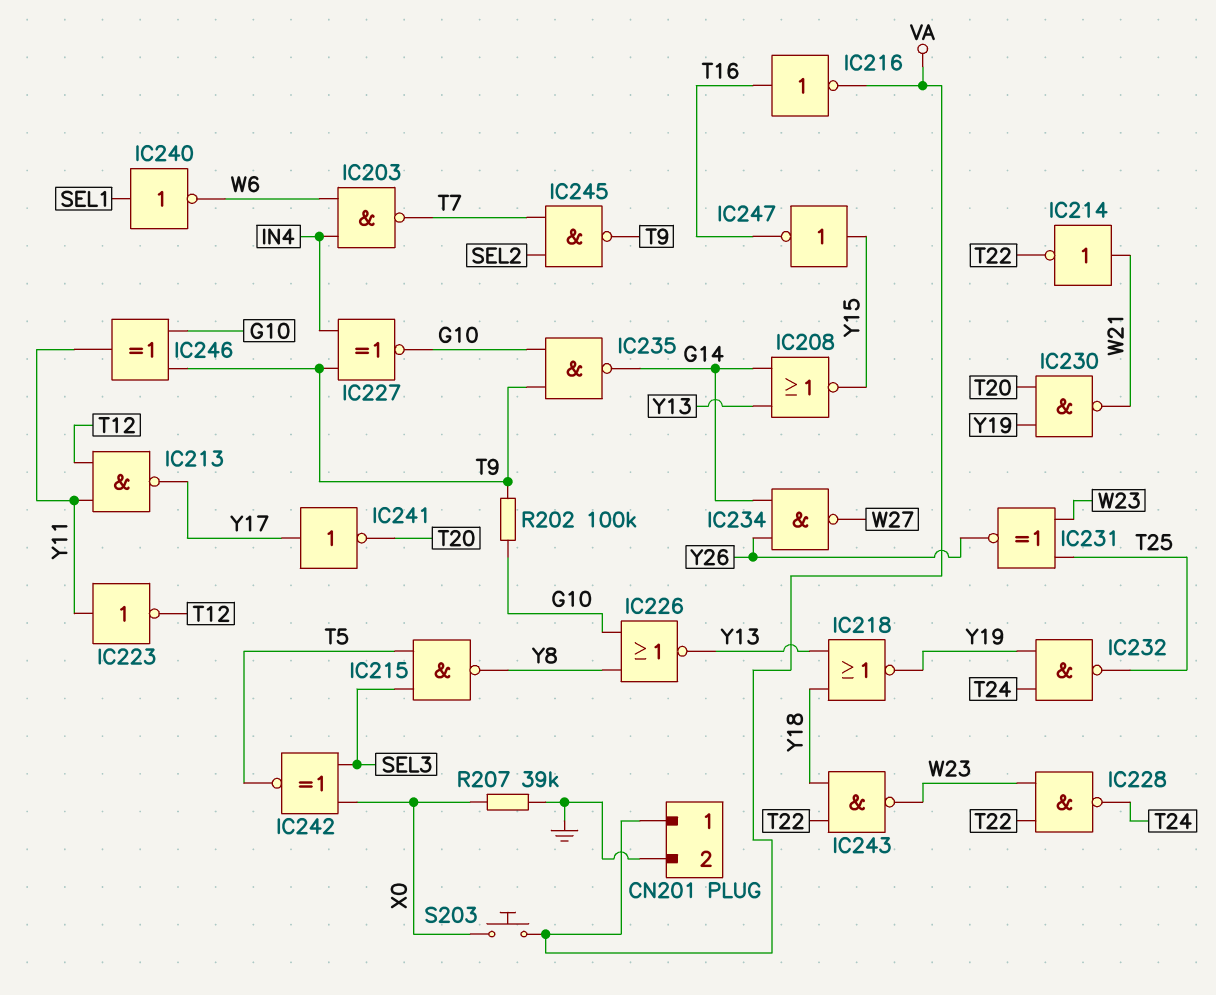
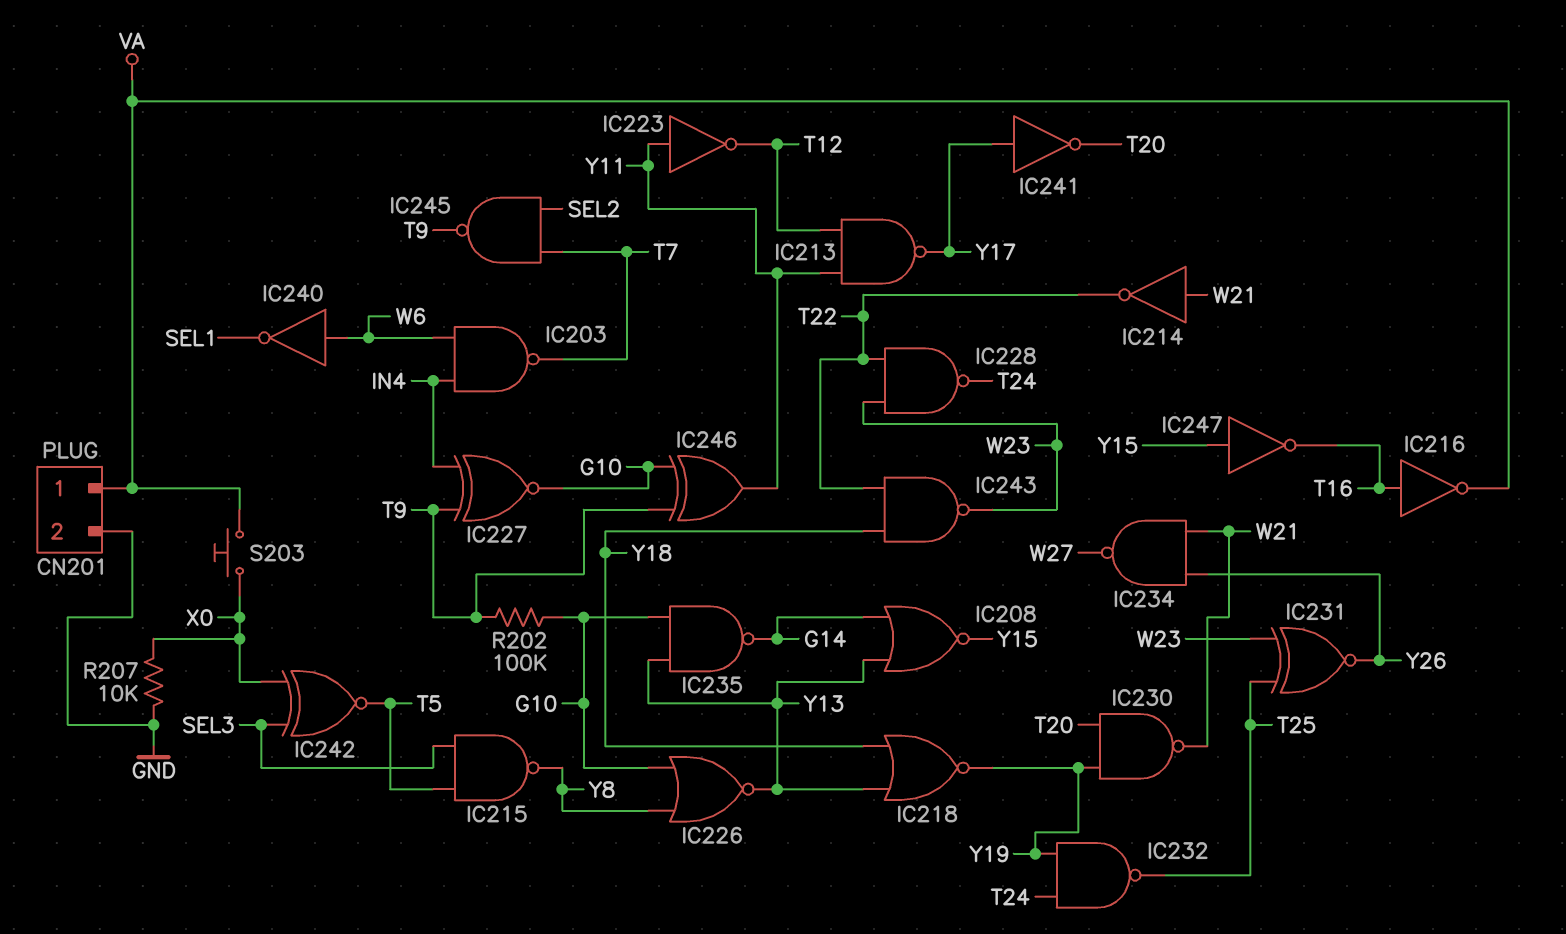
IC234: NAND (in G14, in Y26, out W27) -> NAND (in W21, in Y26, out W27)
IC235: NAND (in G10, in T9, out G14) -> NAND (in G10, in Y13, out G14)
IC240: NOT (in SEL1, out W6) -> NOT (in W6, out SEL1)
R207: 39k (GND, X0) -> 10k (GND, X0)

